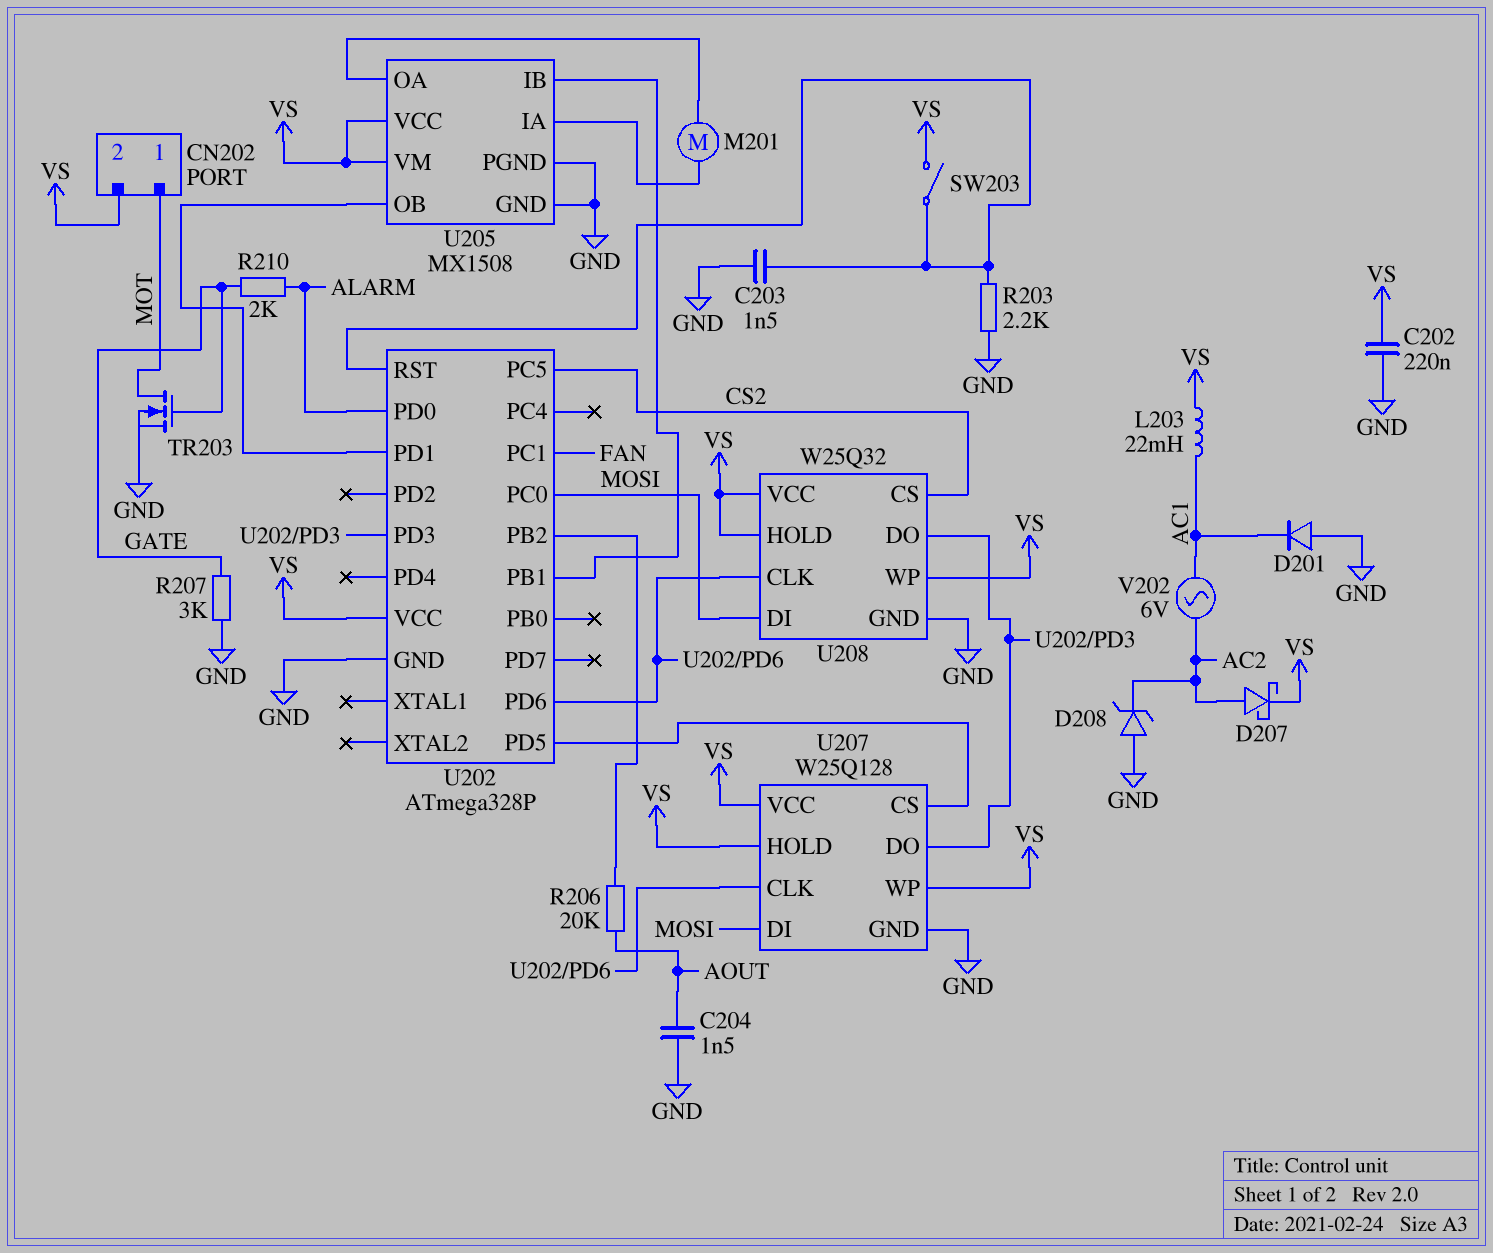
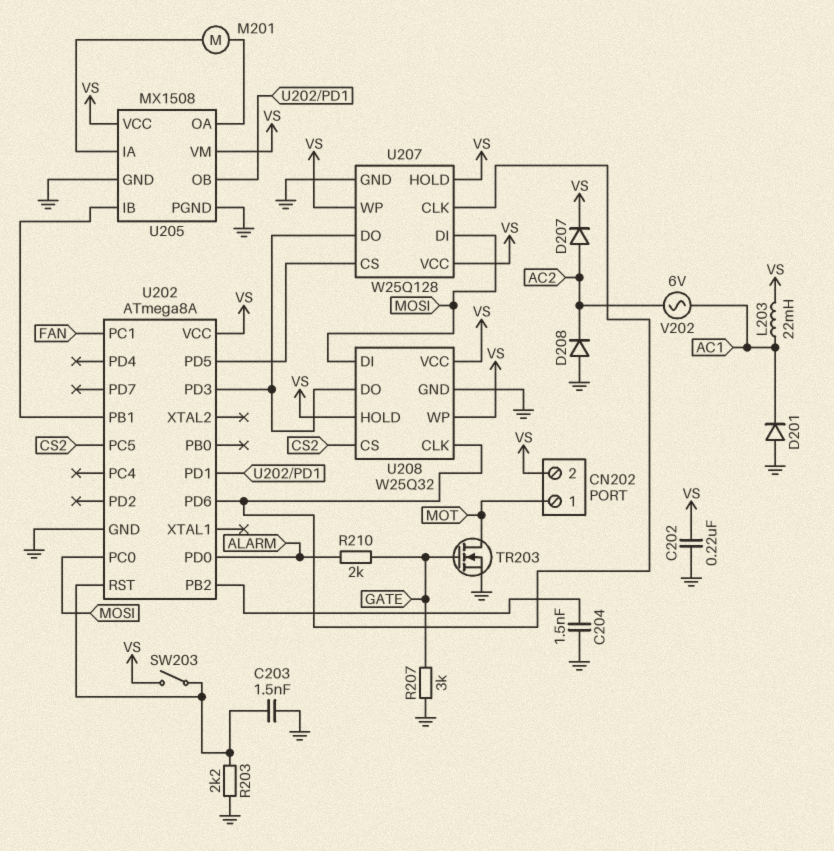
C204: 1.5nF (AOUT, GND) -> 1.5nF (GND, U202/PB2)
D207: schottky (A AC2, K VS) -> diode (A AC2, K VS)
D208: zener (A GND, K AC2) -> diode (A GND, K AC2)
R206: 20k (AOUT, U202/PB2) -> none
U202: ATmega328P -> ATmega8A

